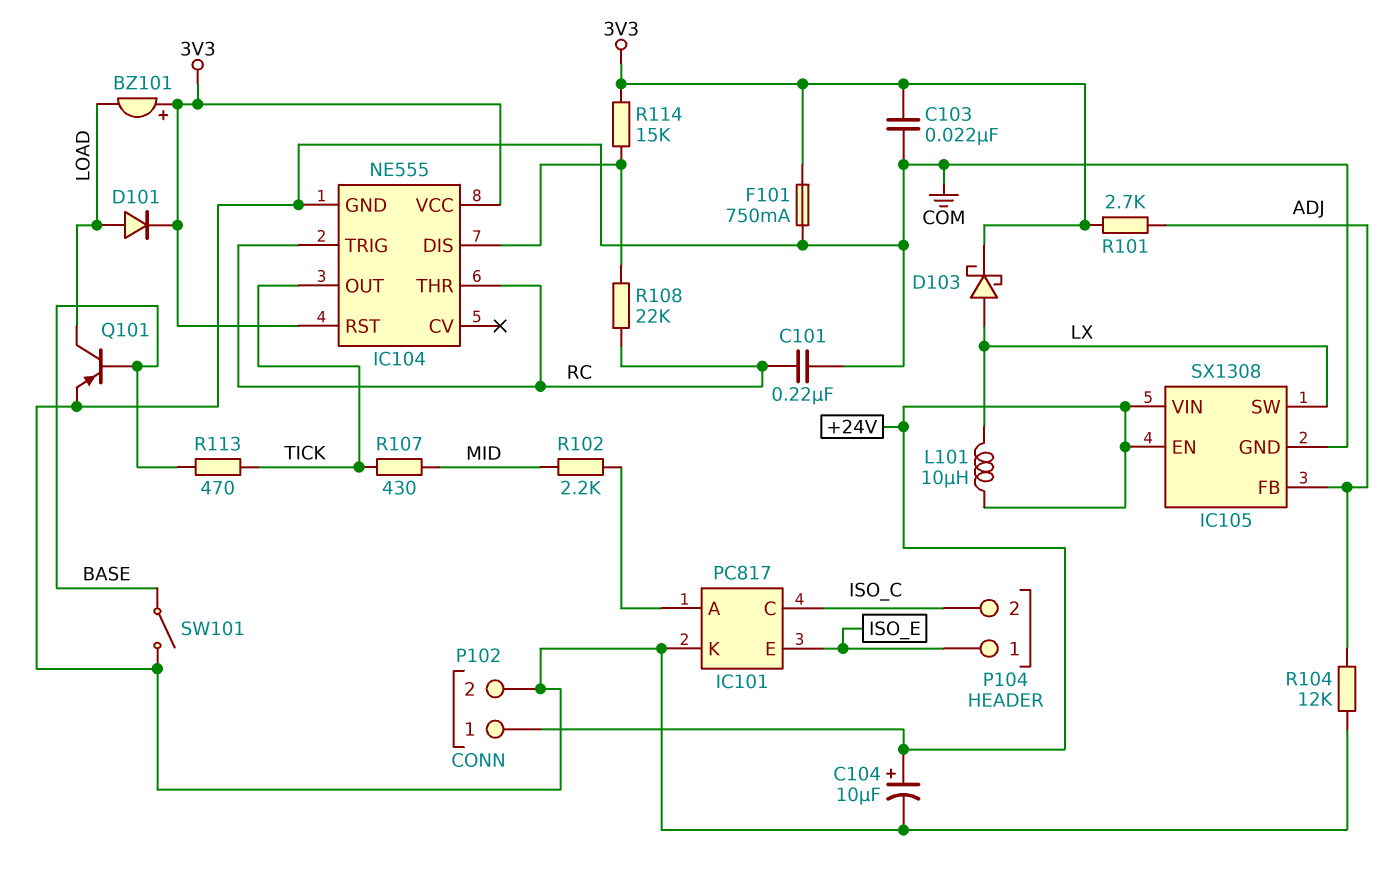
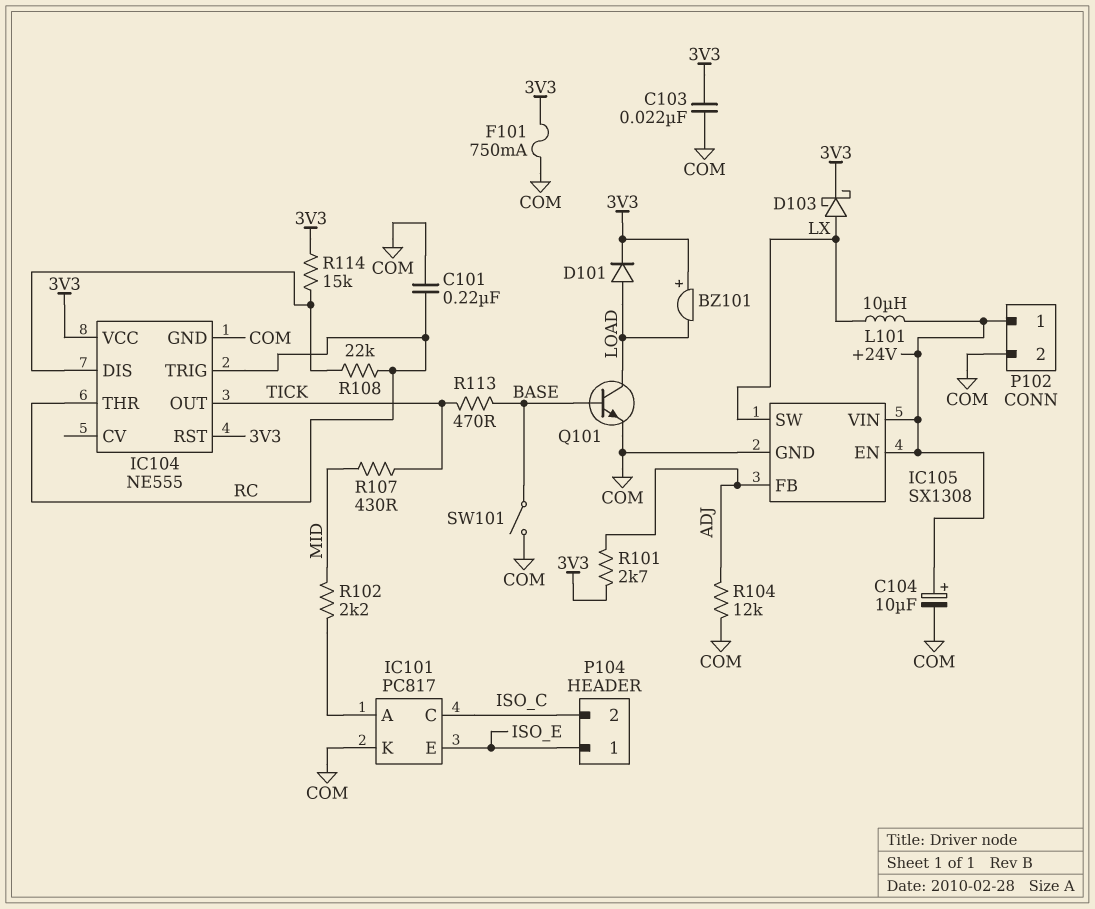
Q101: PNP (B BASE, C LOAD, E COM) -> NPN (B BASE, C LOAD, E COM)

